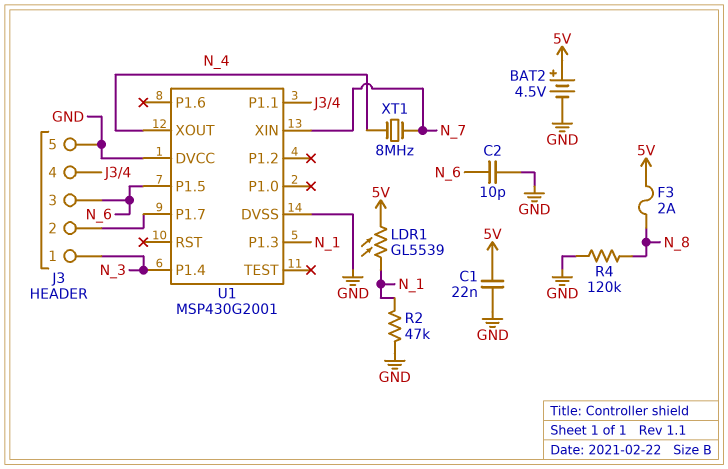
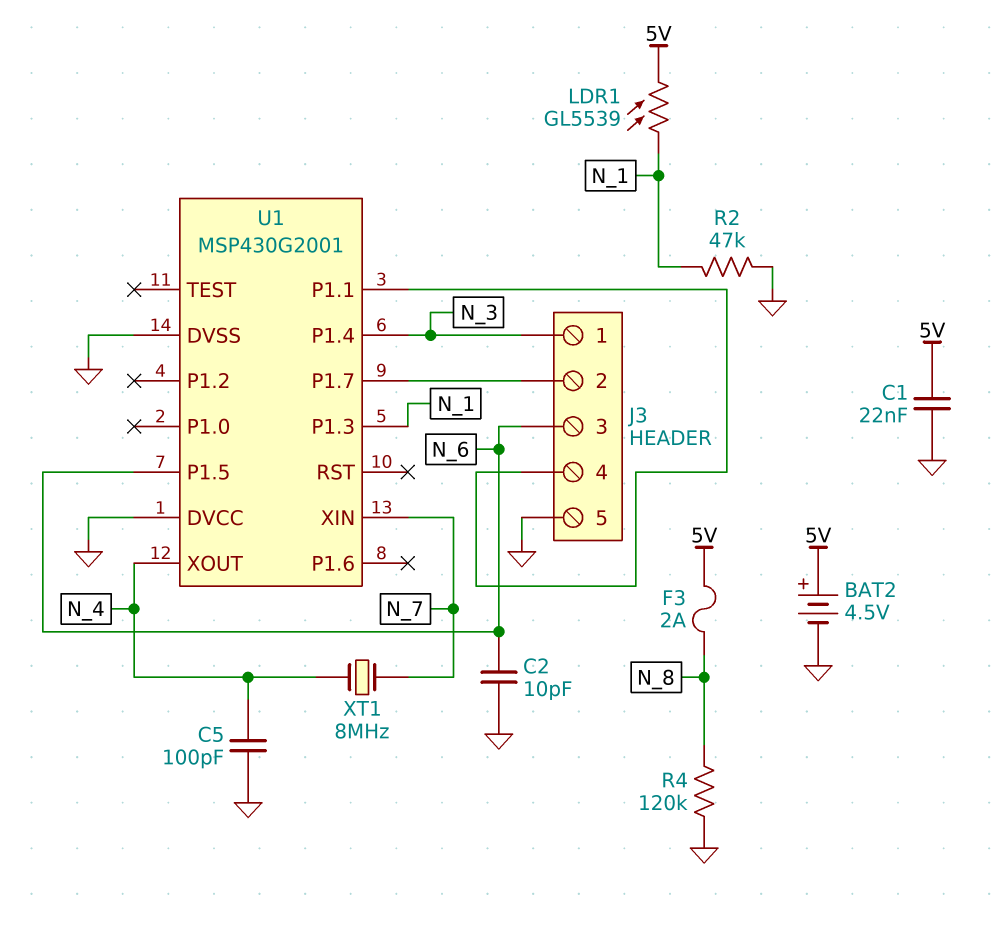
C5: none -> 100pF (GND, N_4)

